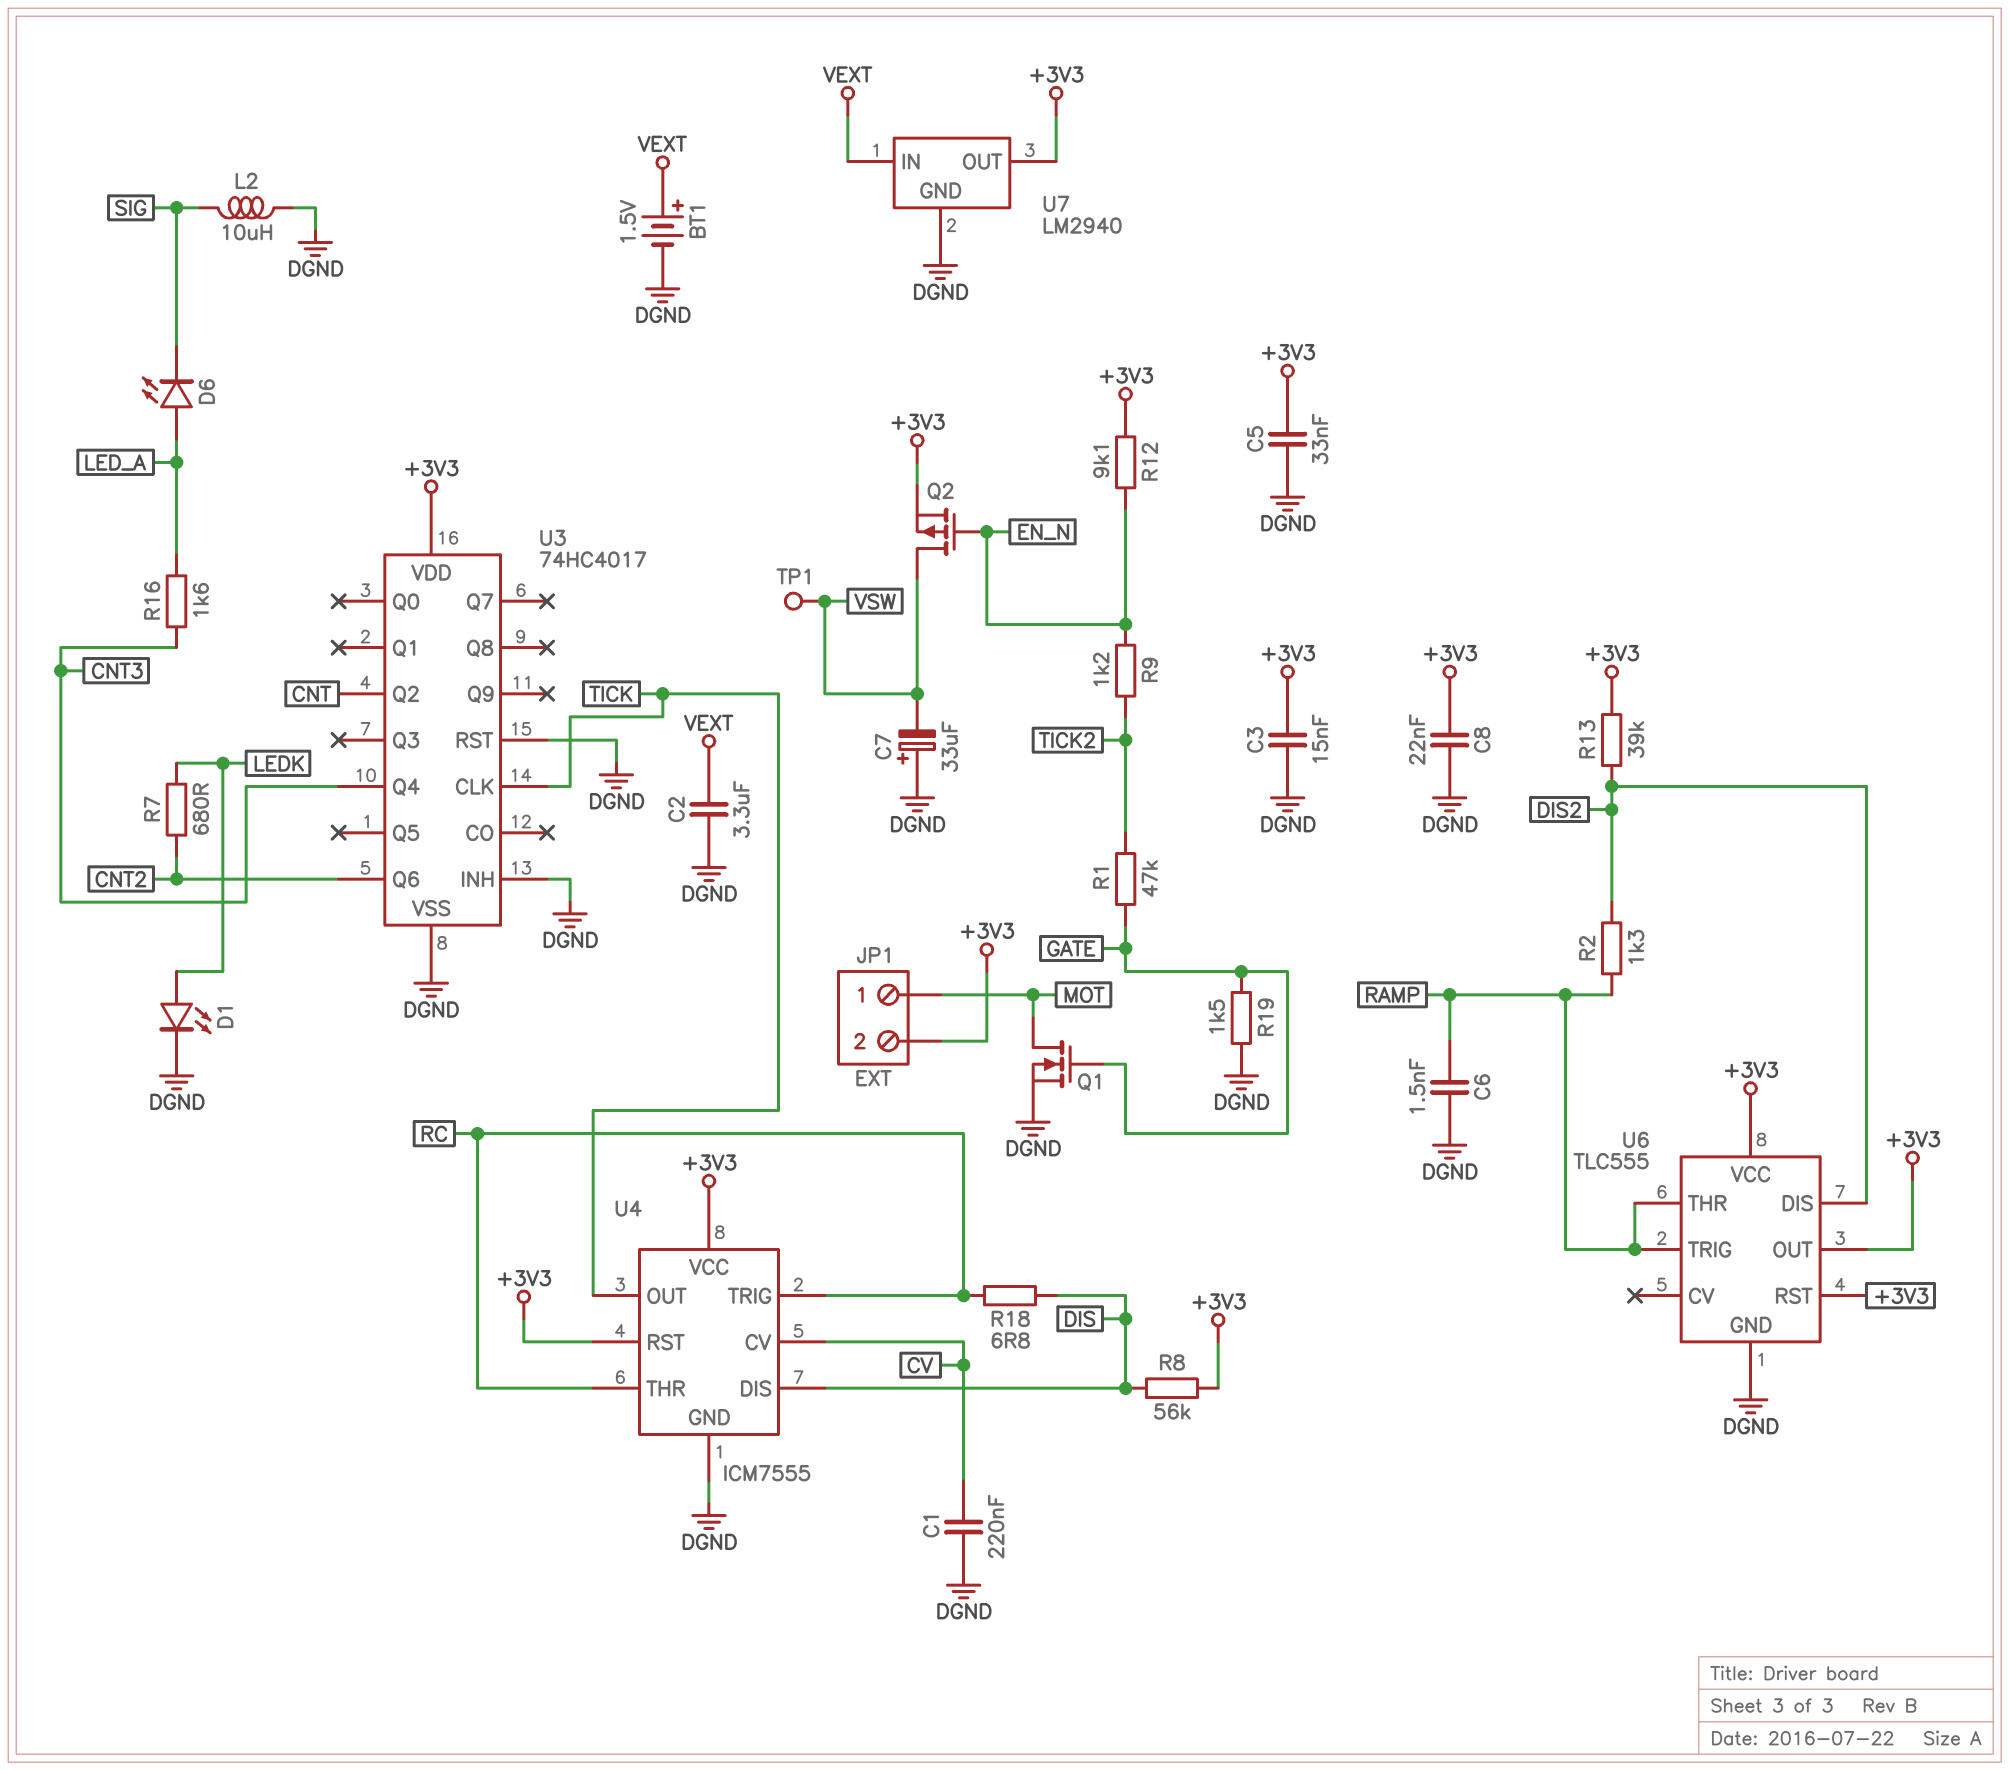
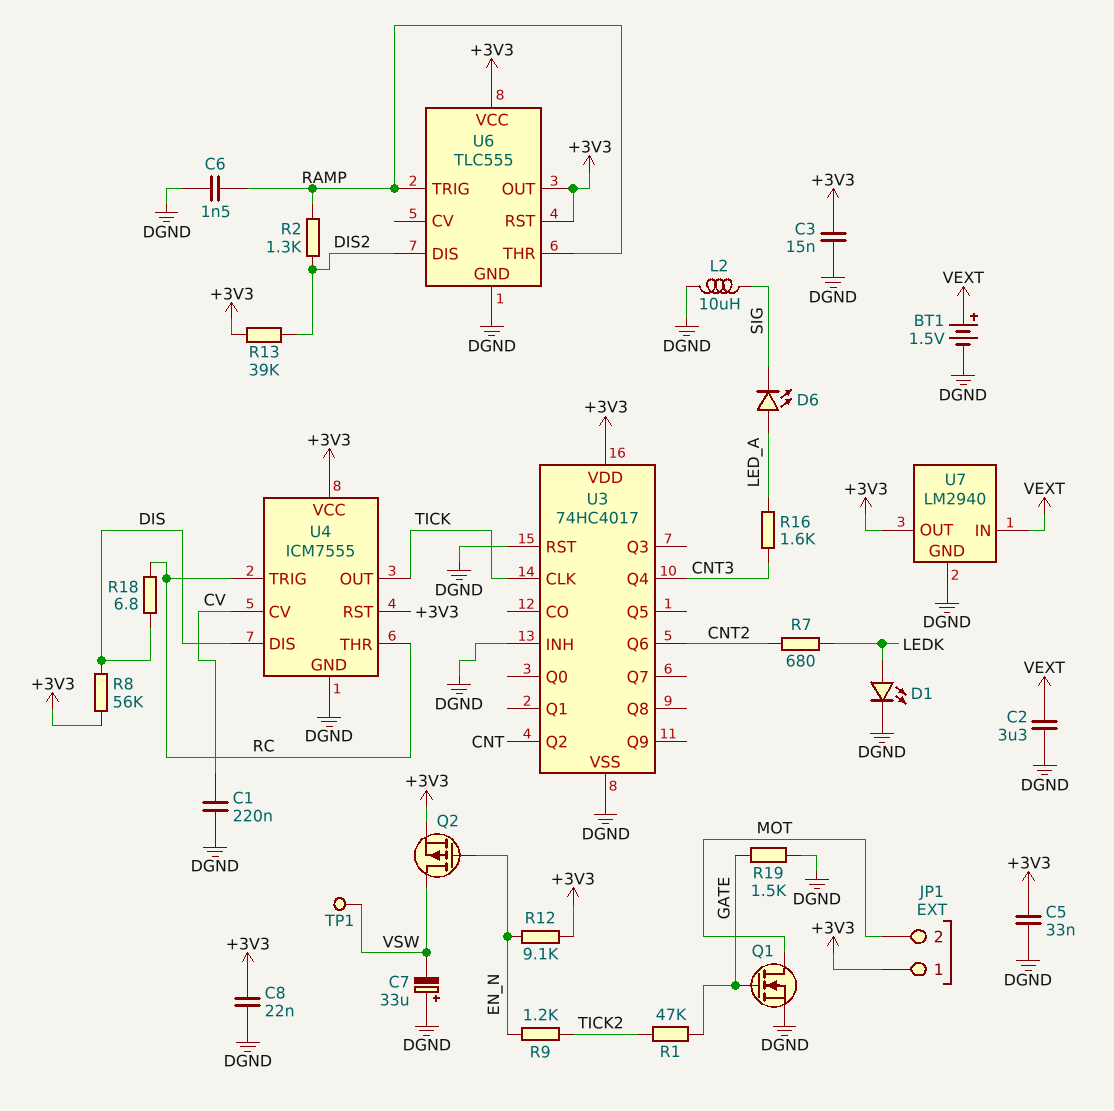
JP1 pin 1: MOT -> +3V3
JP1 pin 2: +3V3 -> MOT

